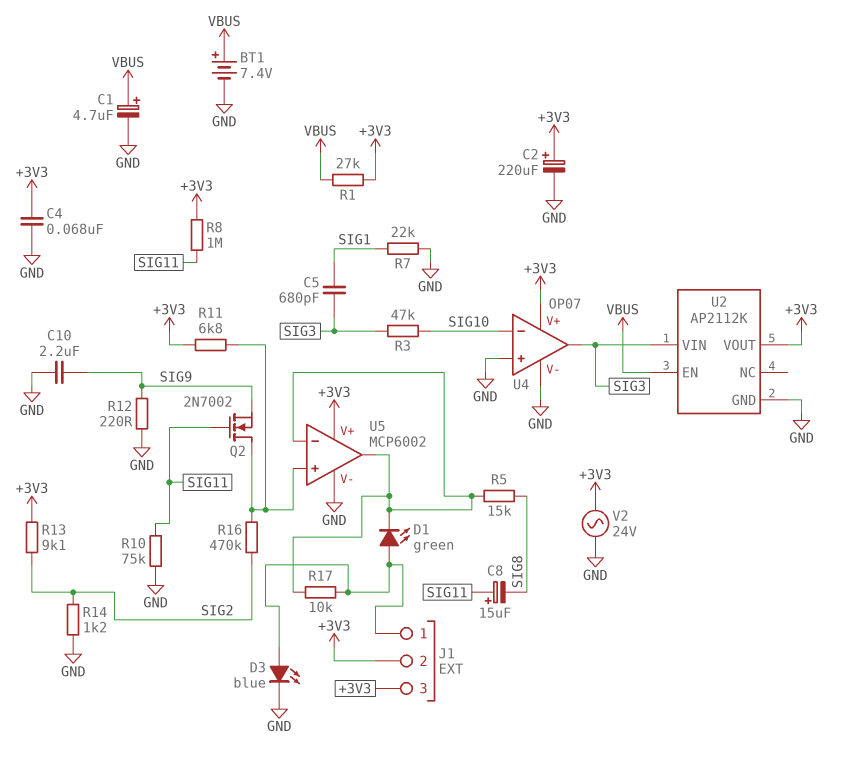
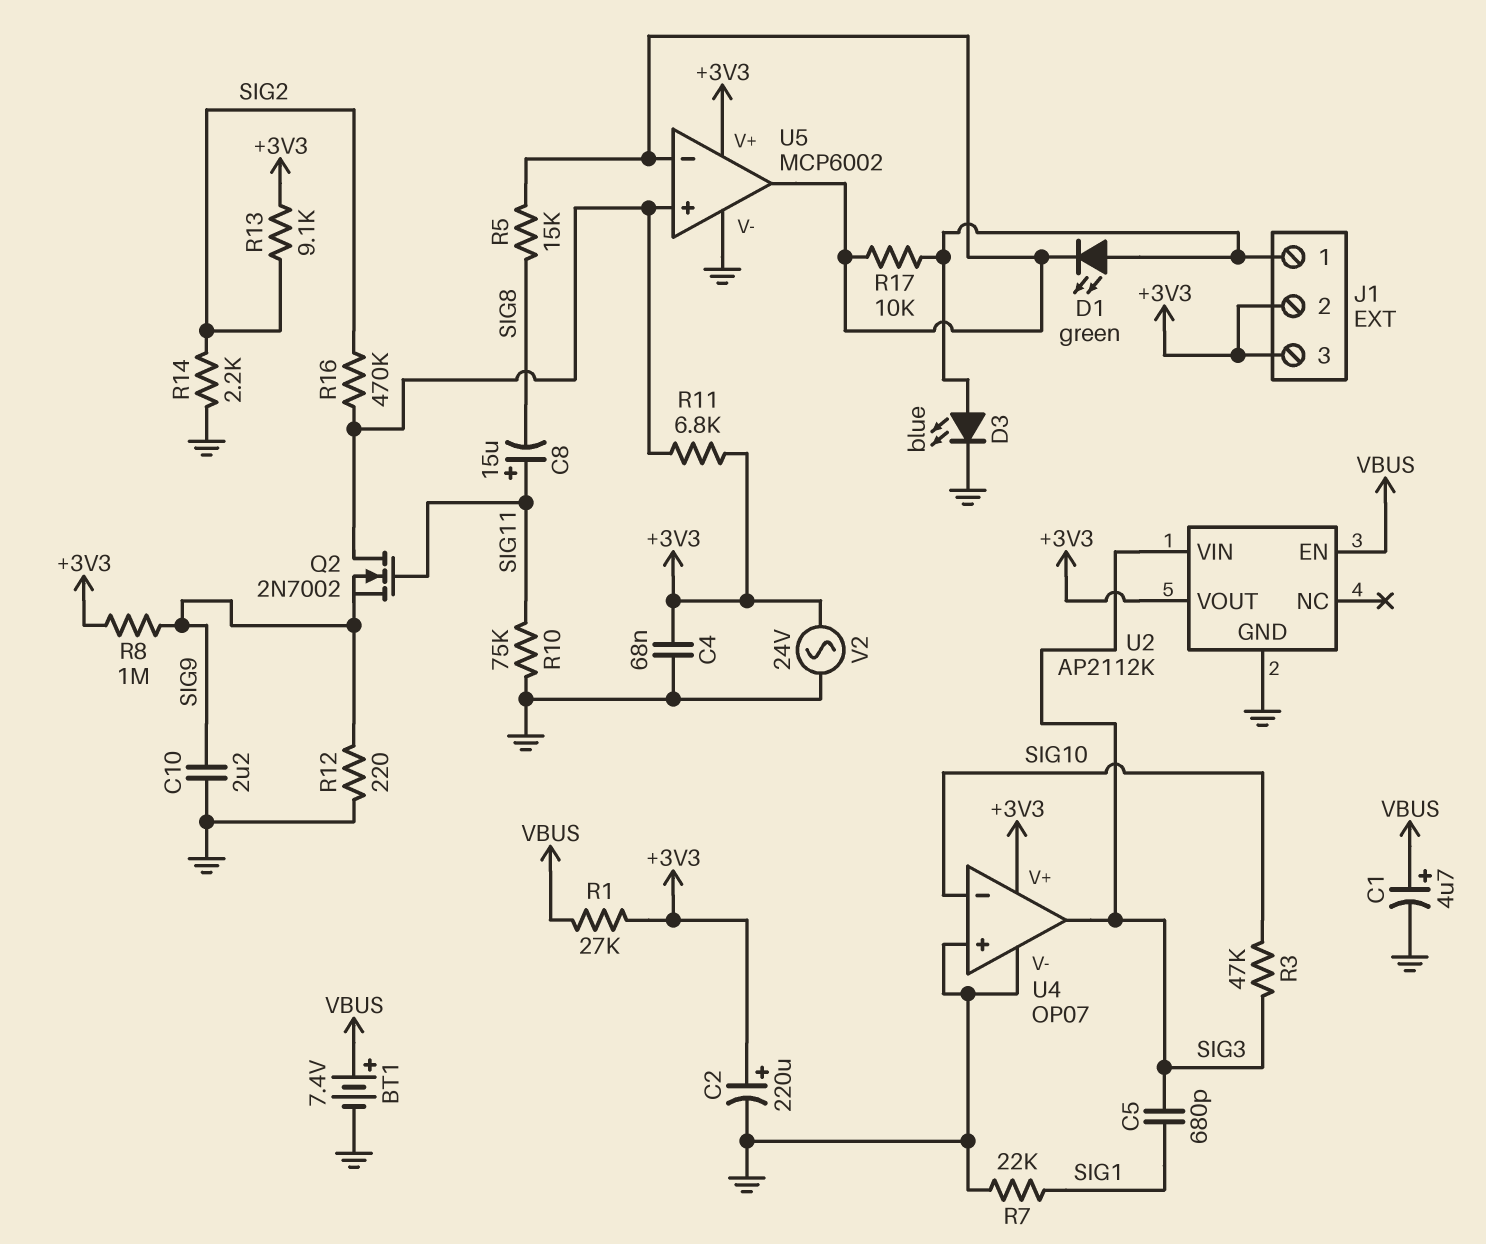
R8: 1M (+3V3, SIG11) -> 1M (+3V3, SIG9)
R14: 1.2k (GND, SIG2) -> 2.2k (GND, SIG2)

